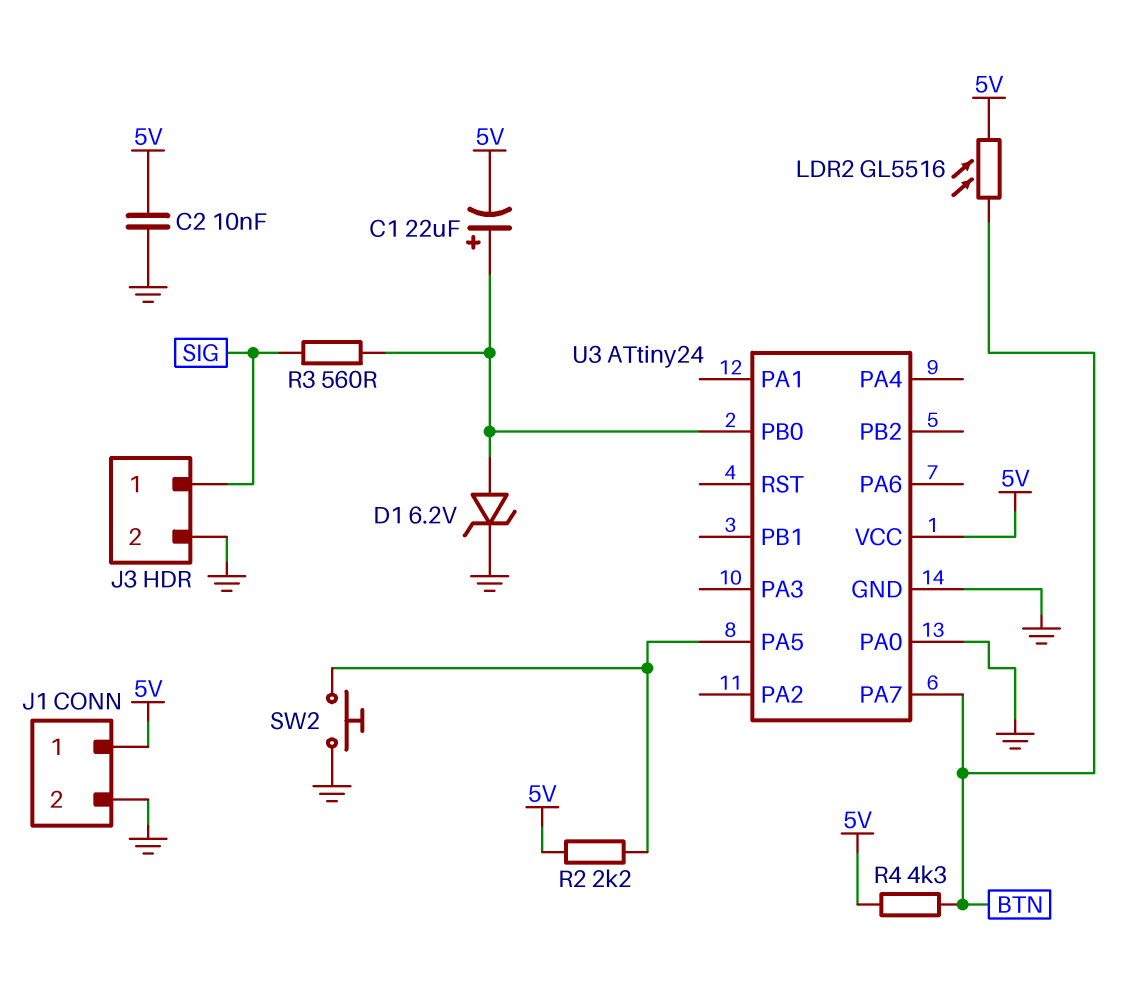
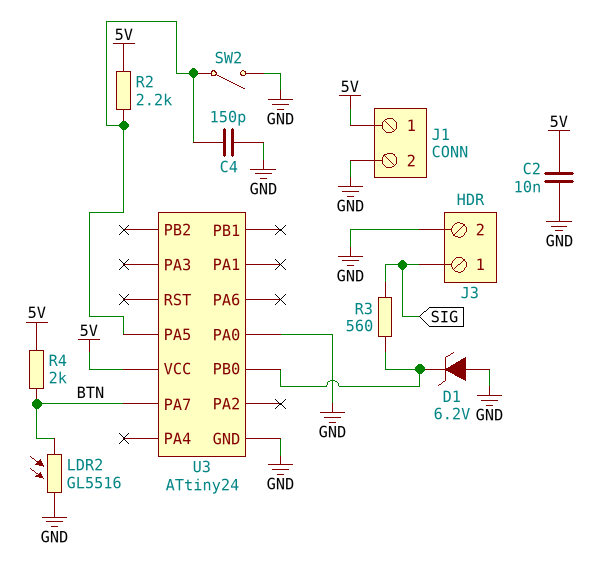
C1: 22uF (plus U3/PB0, minus 5V) -> none
C4: none -> 150pF (GND, U3/PA5)
D1: zener 6.2V (A U3/PB0, K GND) -> zener 6.2V (A GND, K U3/PB0)
LDR2: GL5516 (5V, BTN) -> GL5516 (BTN, GND)
R4: 4.3k (5V, BTN) -> 2k (5V, BTN)
SW2: button (GND, U3/PA5) -> switch (GND, U3/PA5)

